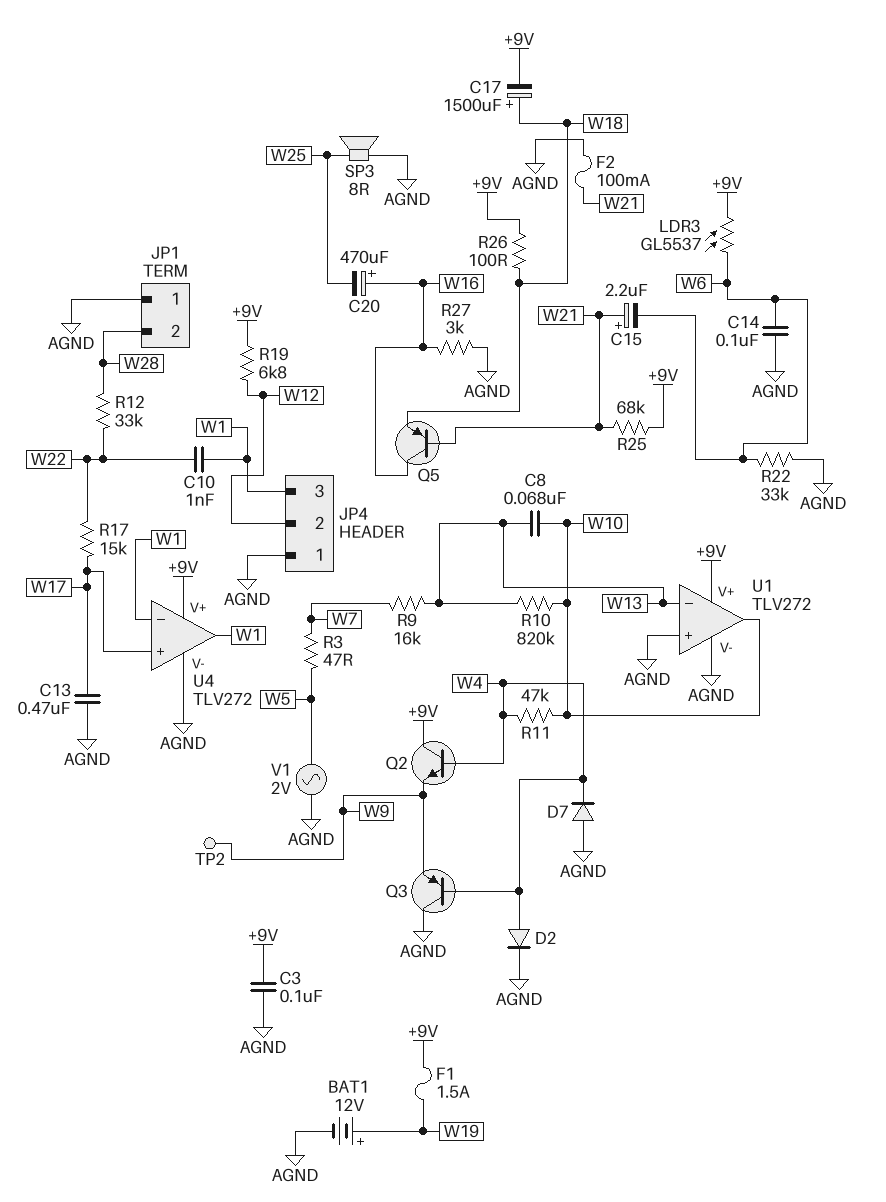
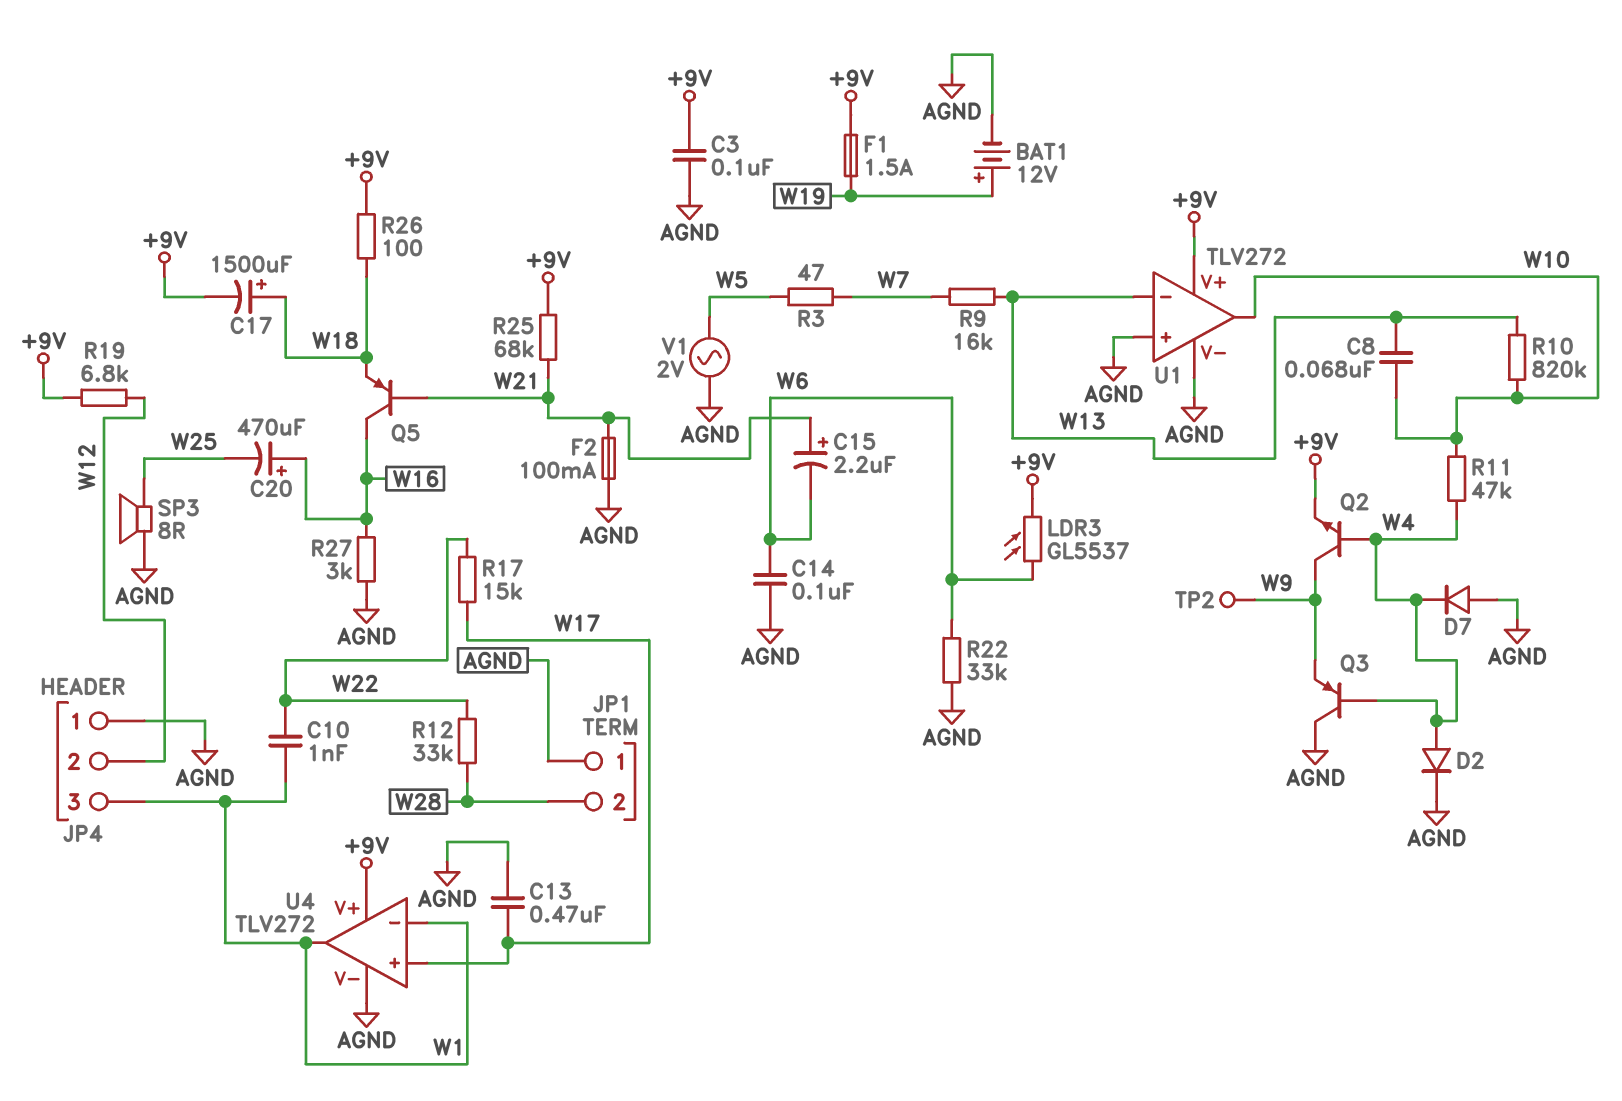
Q2: NPN (B W4, C +9V, E W9) -> NPN (B W4, C W9, E +9V)

